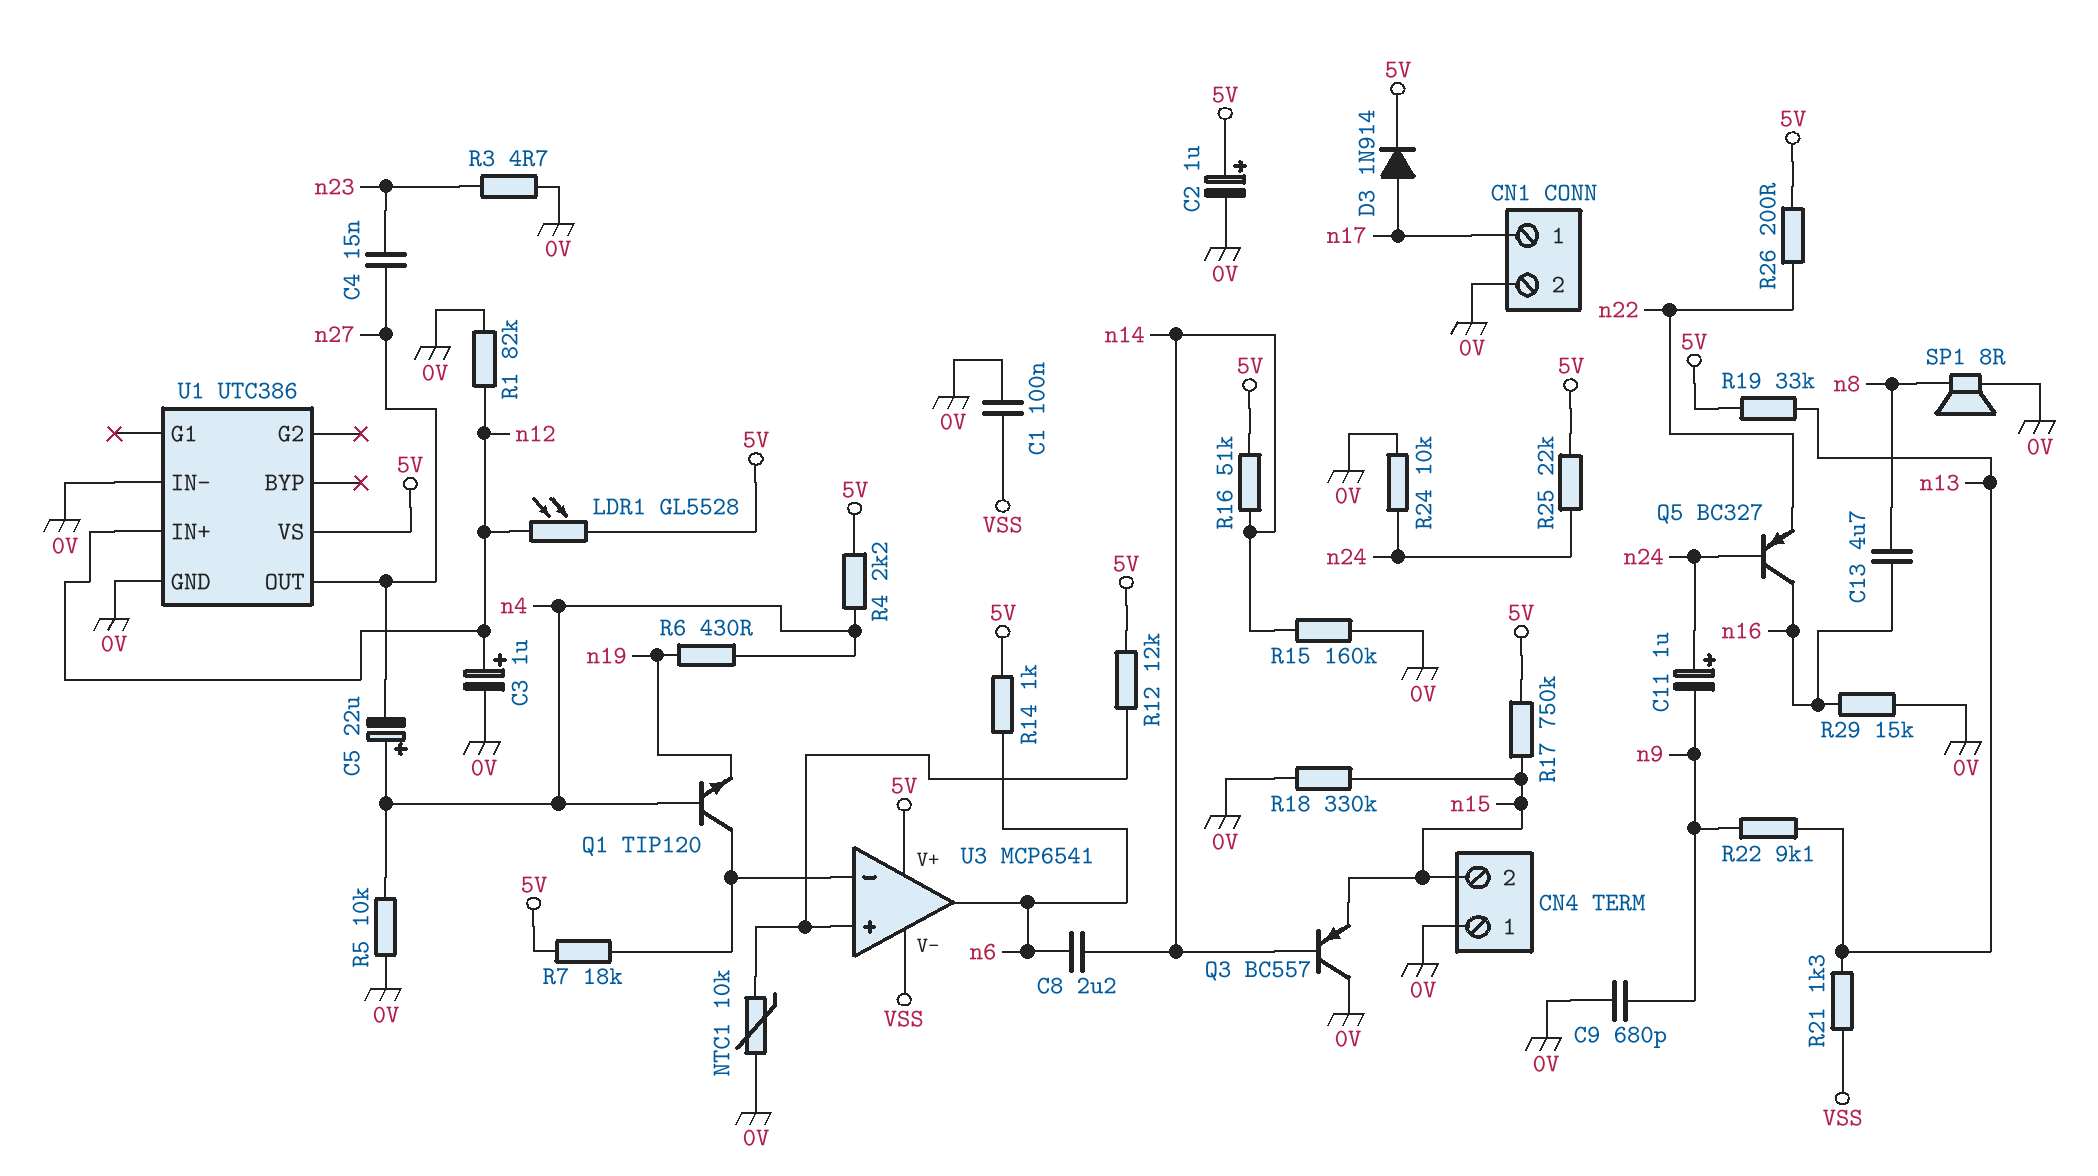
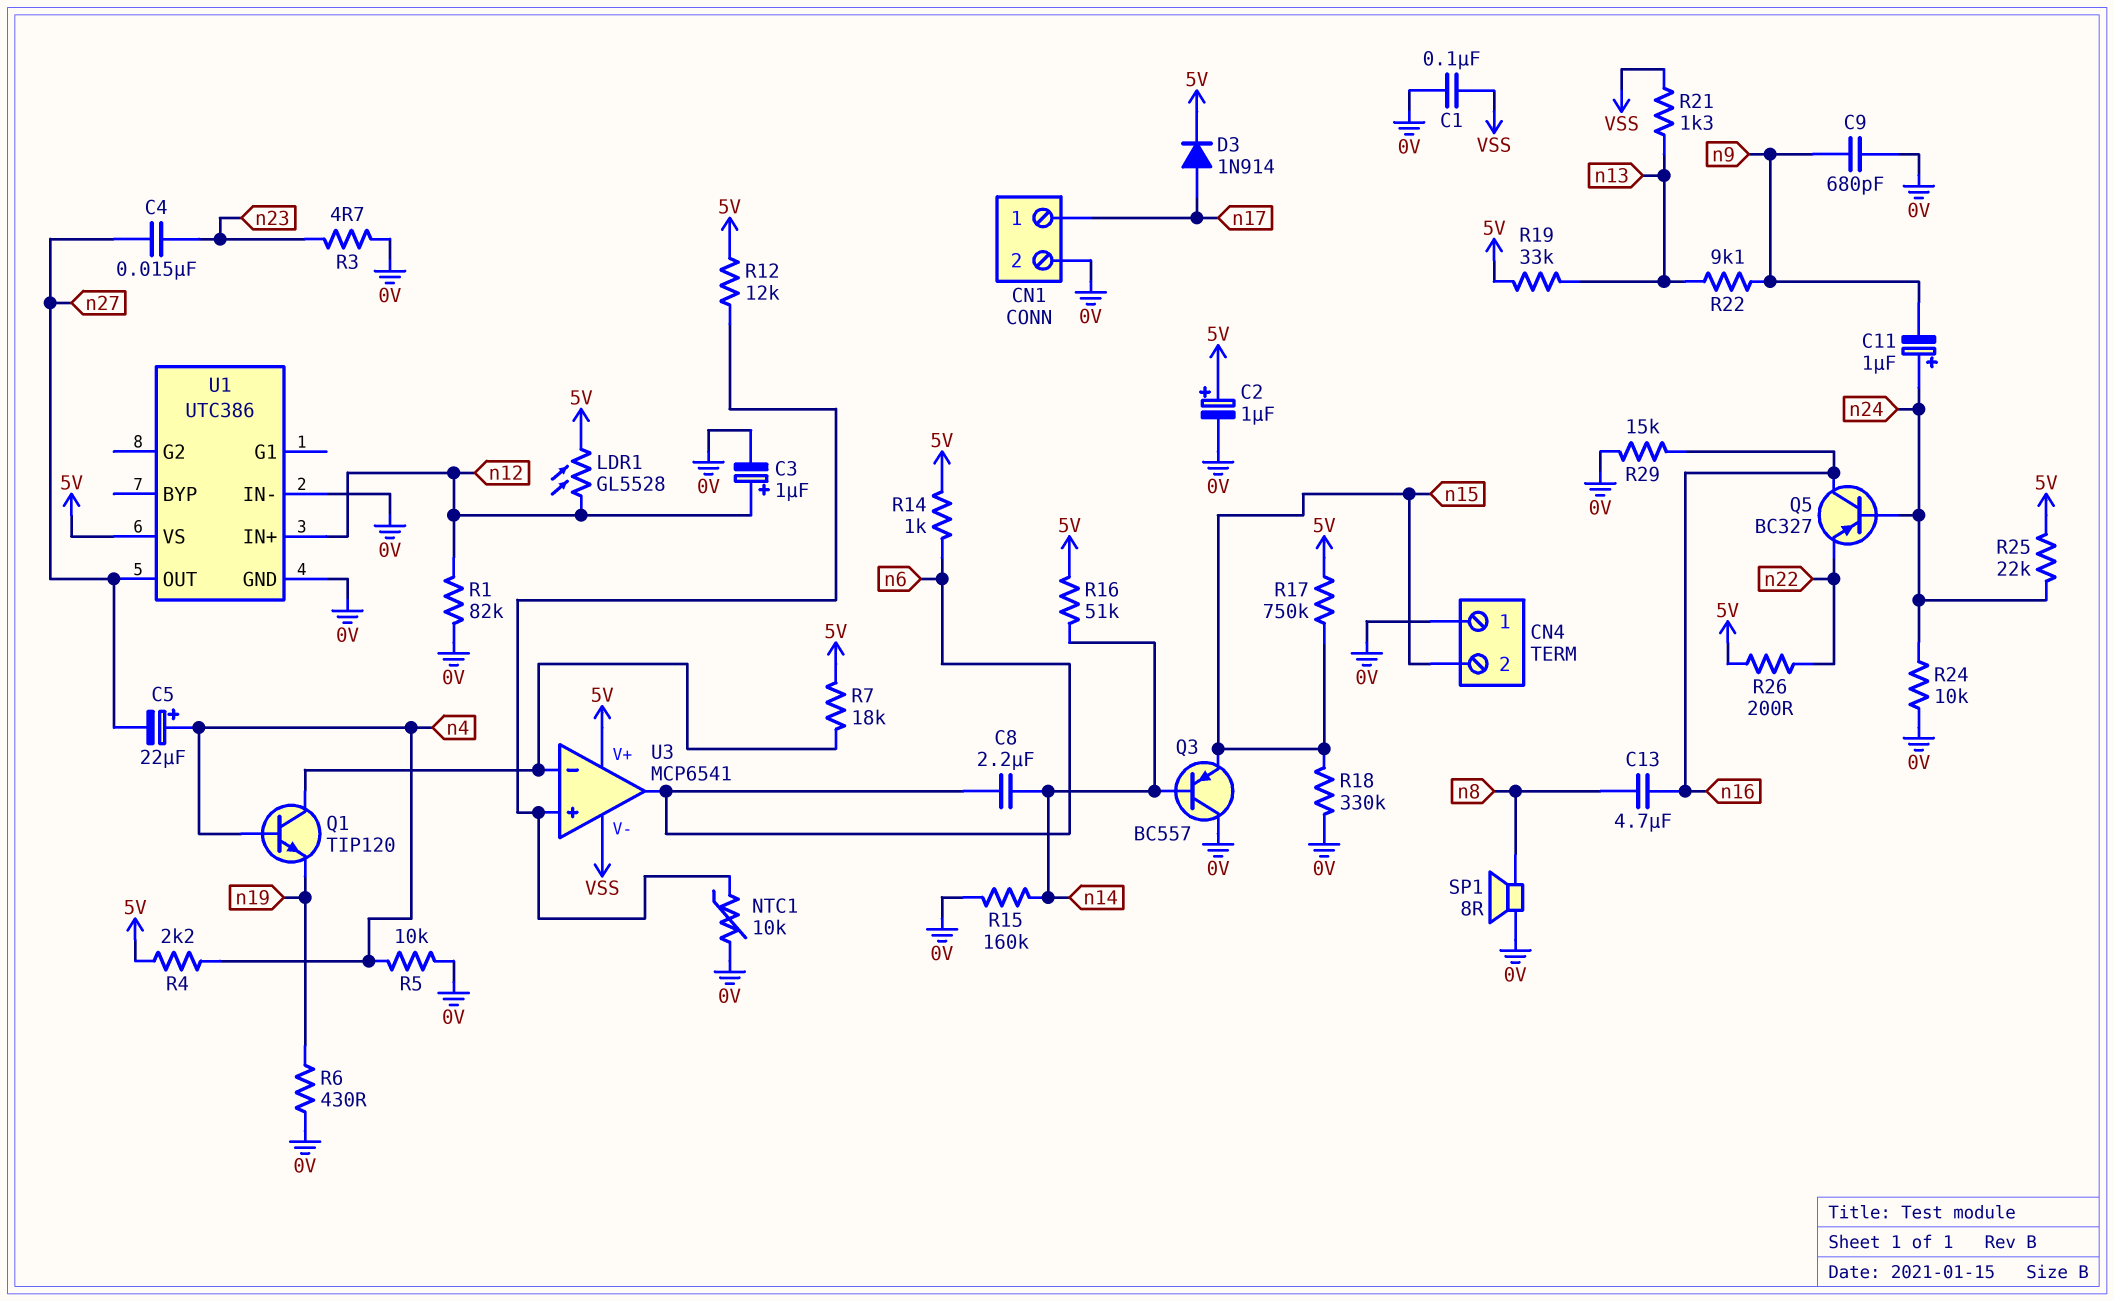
R6: 430 (n4, n19) -> 430 (0V, n19)

